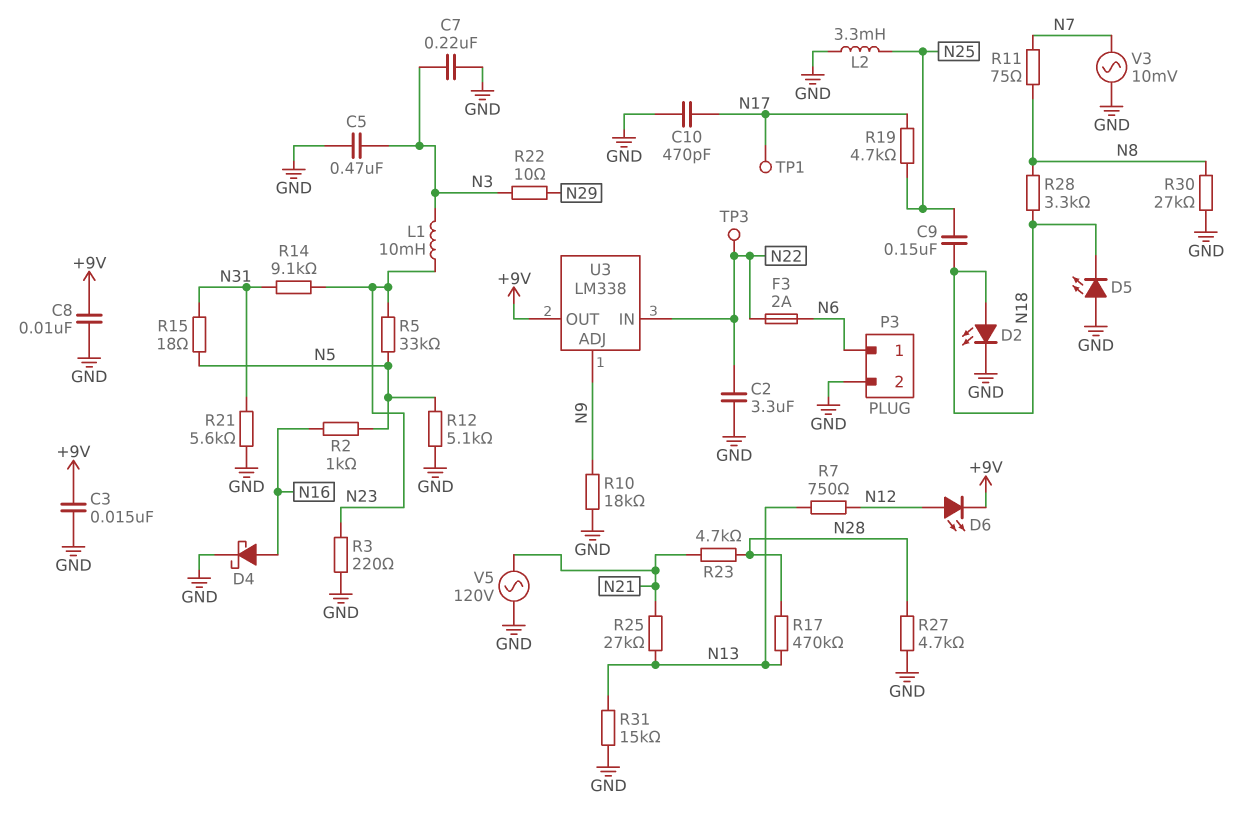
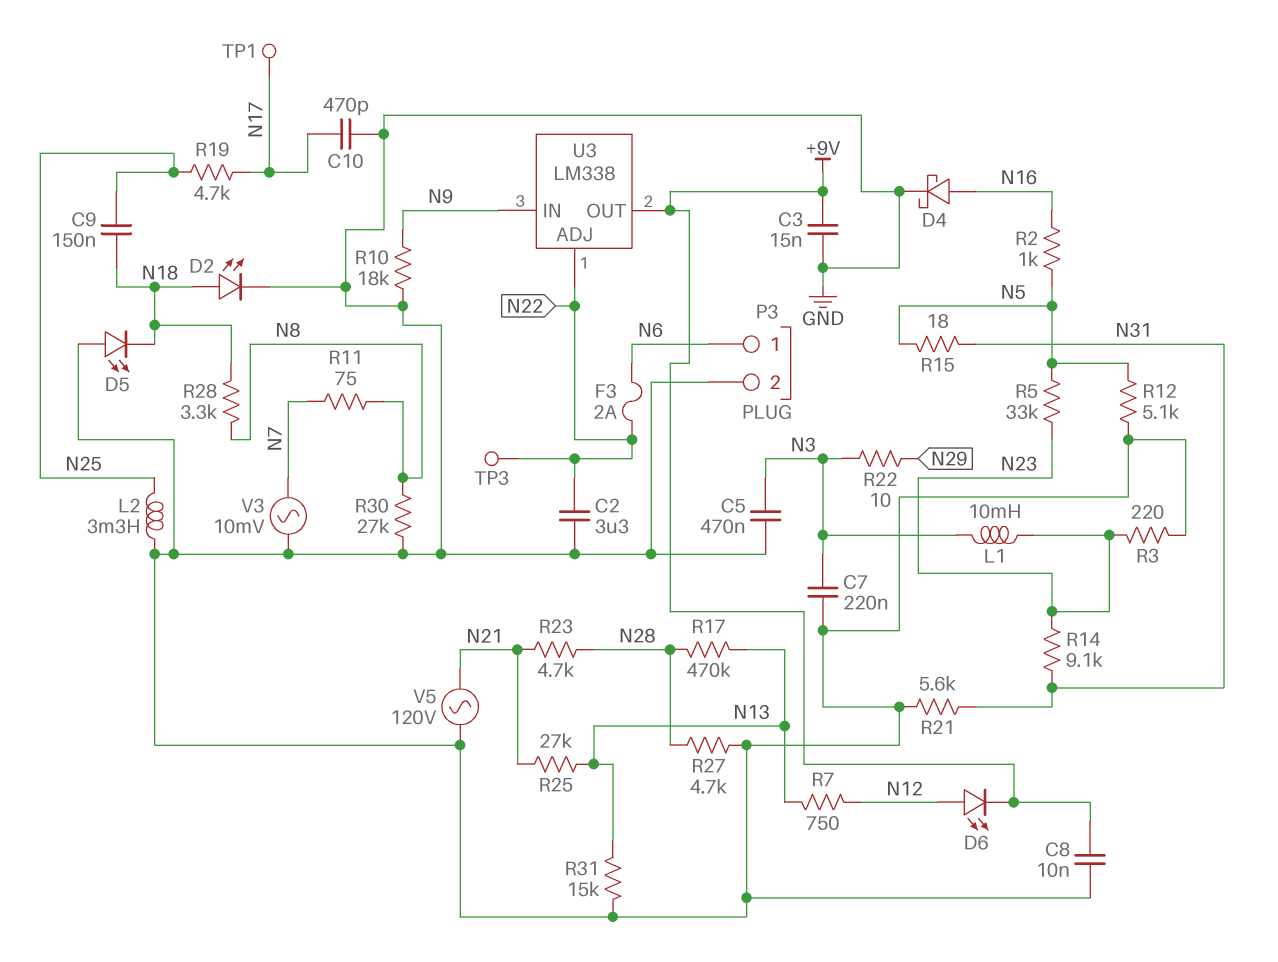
U3 pin ADJ: N9 -> N22
U3 pin IN: N22 -> N9

